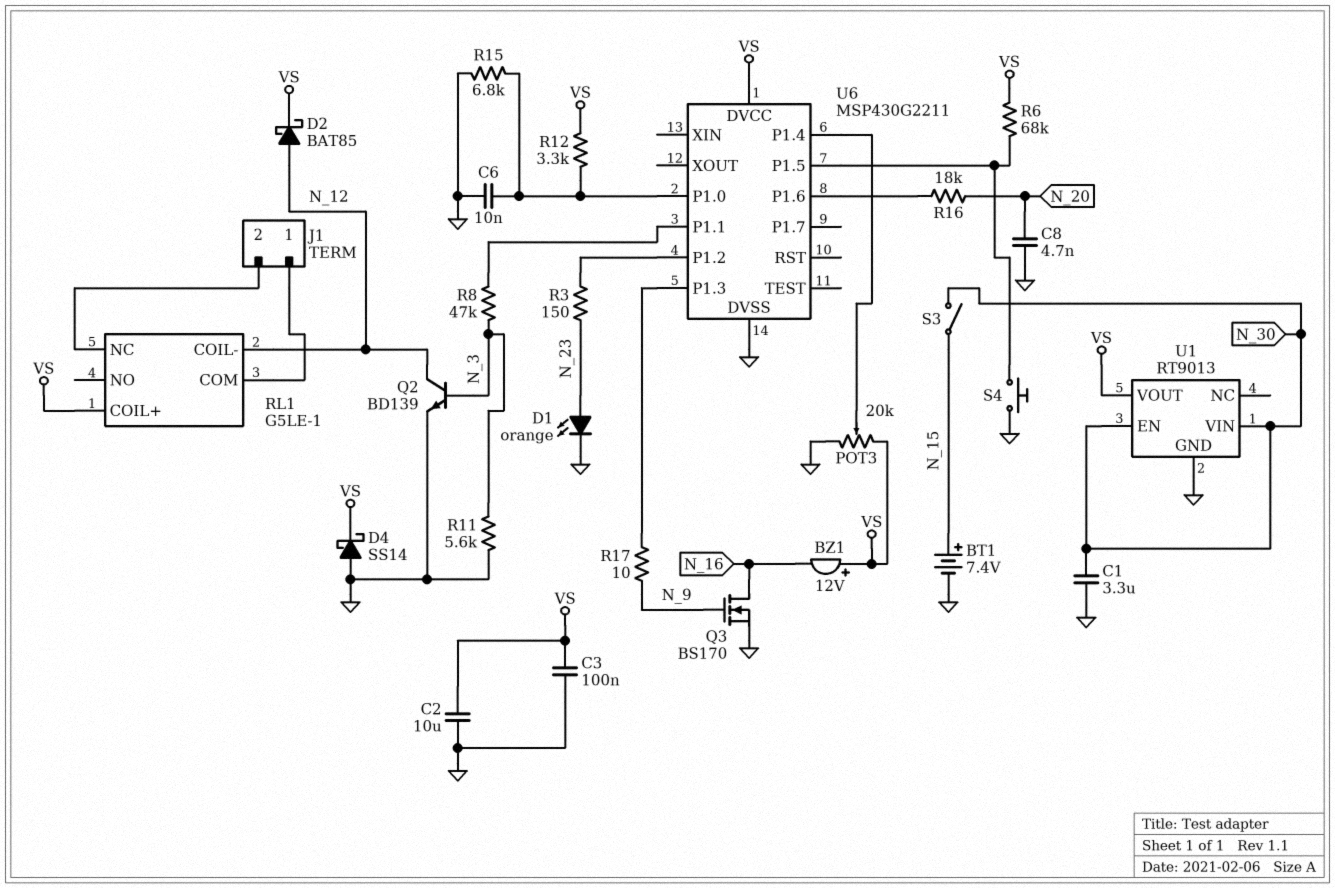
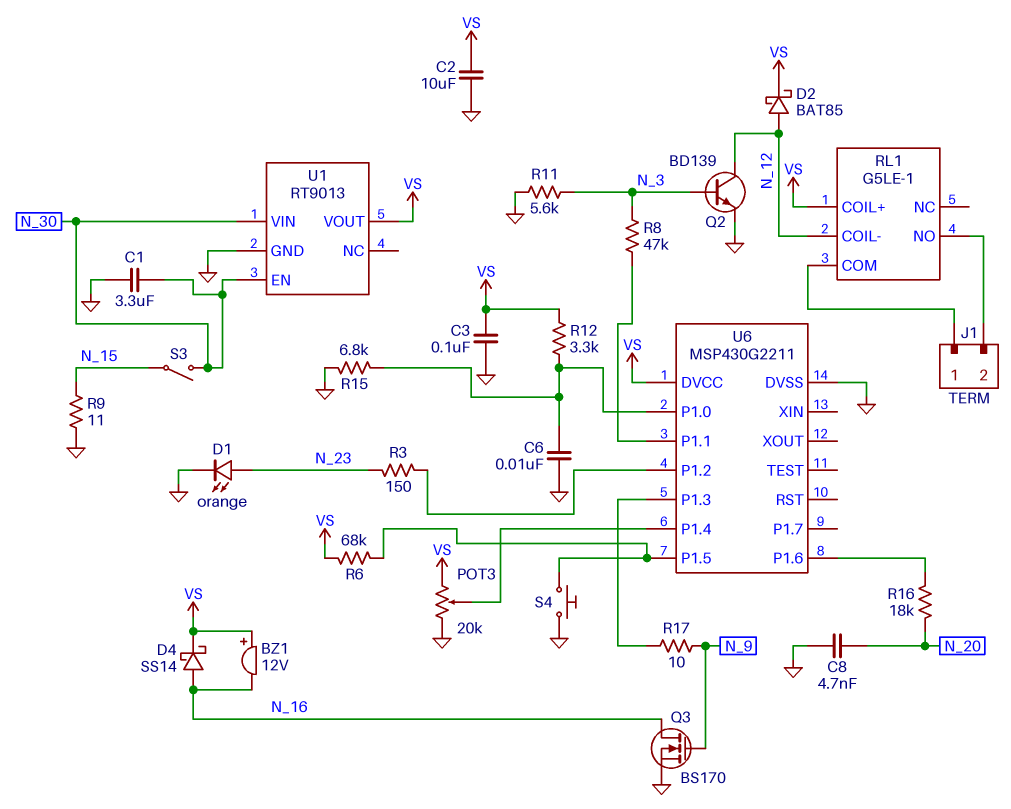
BT1: 7.4V (plus N_15, minus GND) -> none
D4: schottky SS14 (A GND, K VS) -> schottky SS14 (A N_16, K VS)
R9: none -> 11 (GND, N_15)
RL1 pin NC: J1/2 -> none
RL1 pin NO: none -> J1/2

